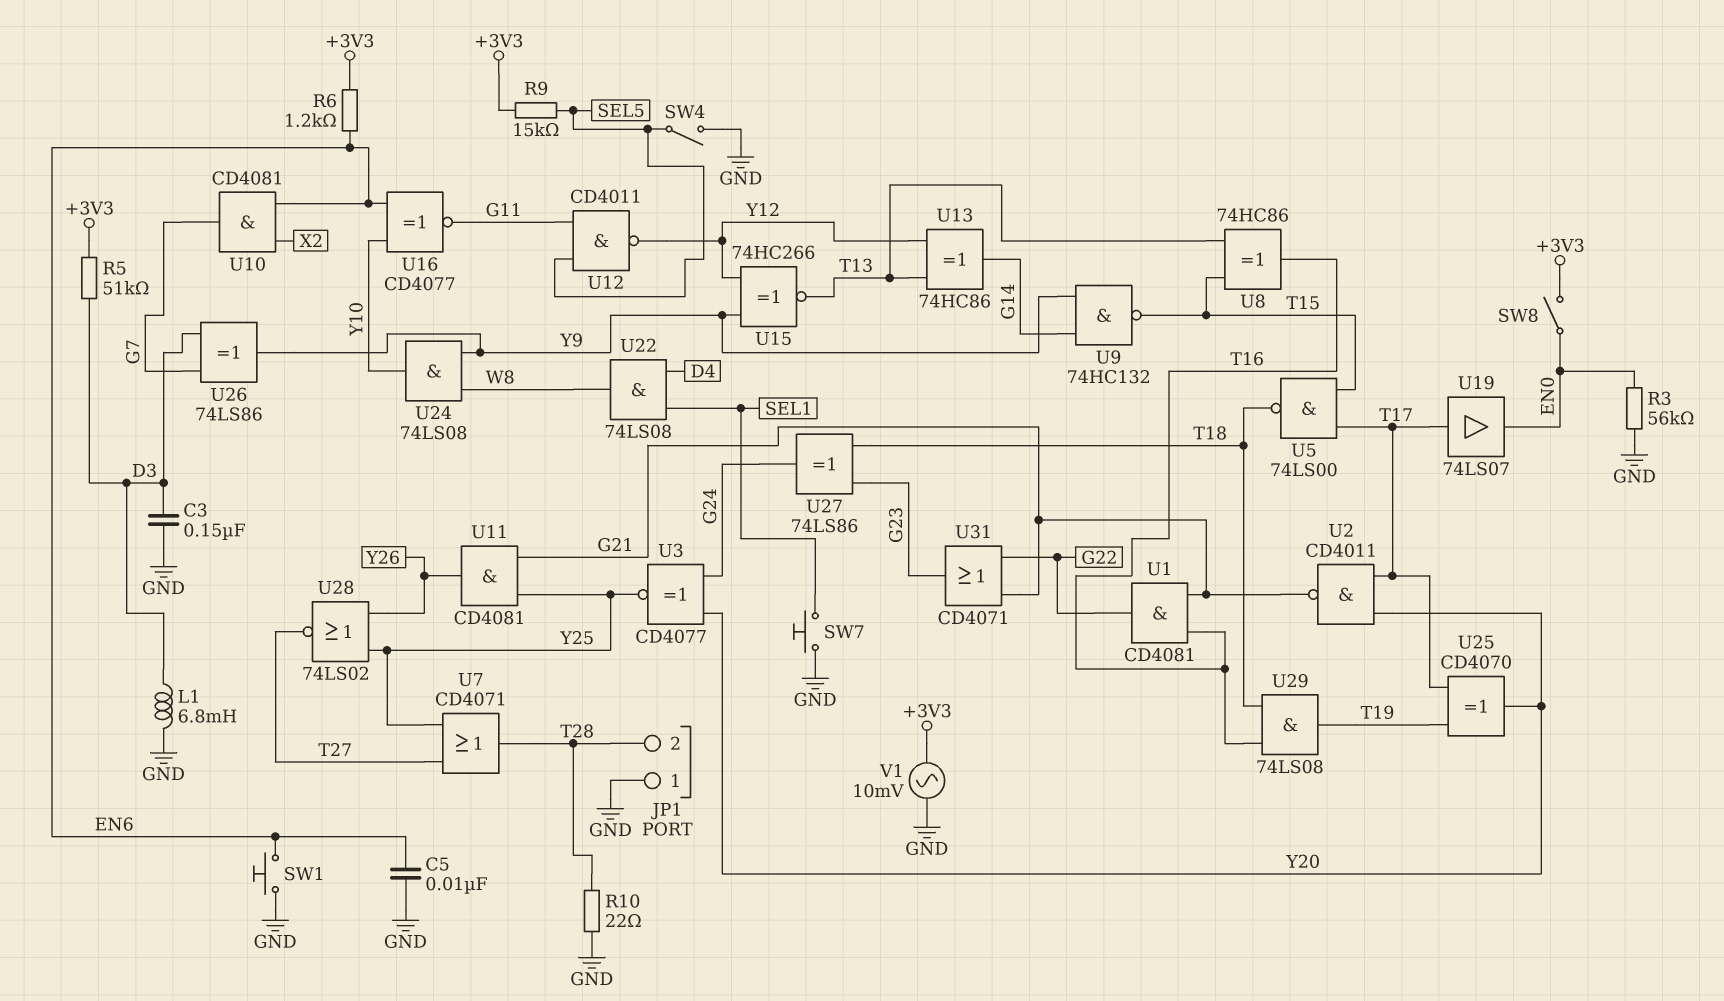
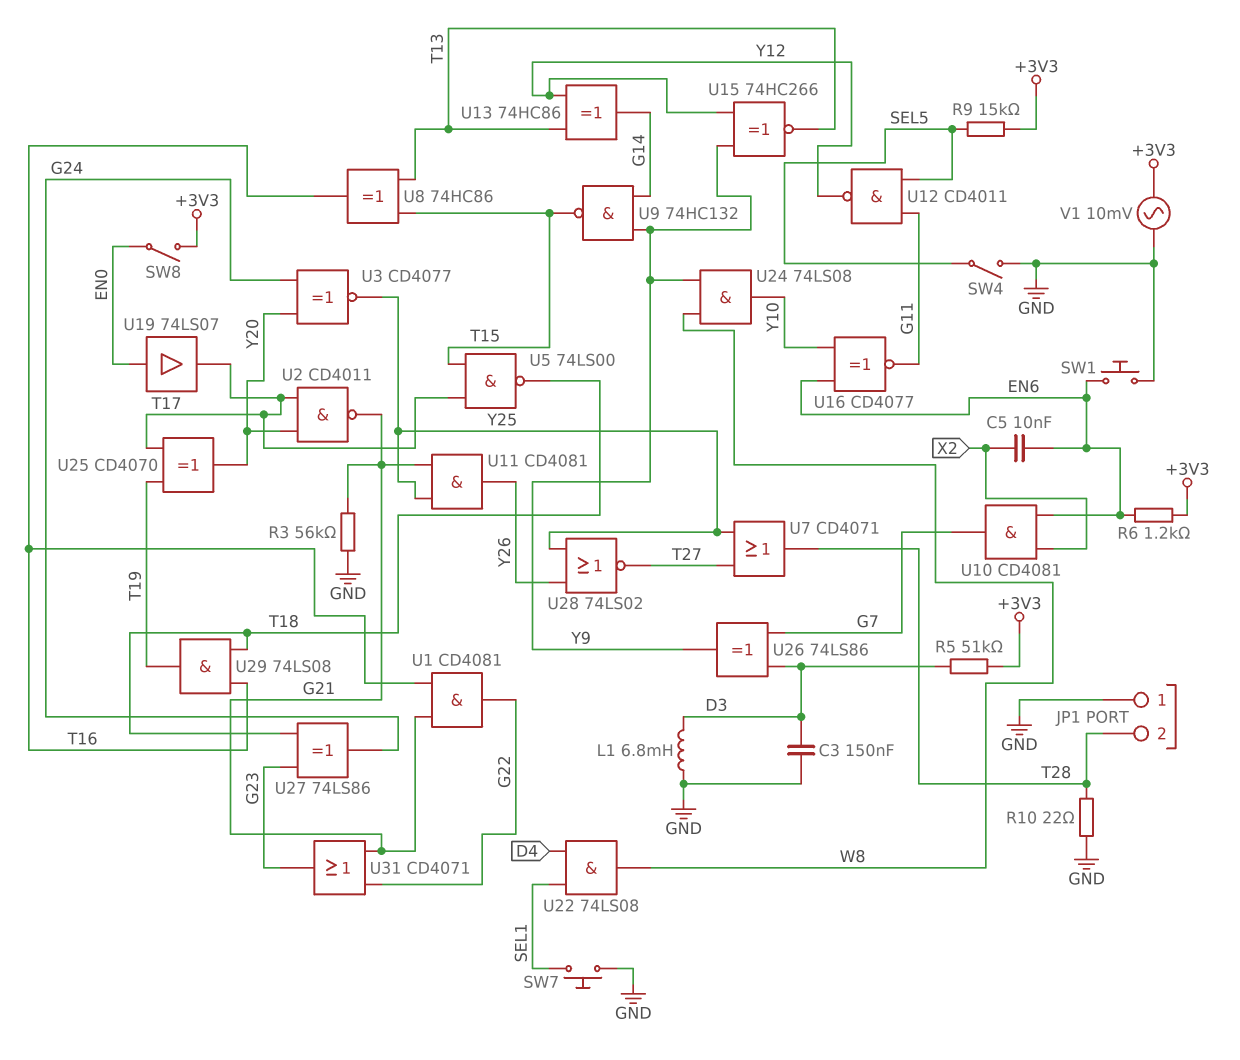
C5: 10nF (EN6, GND) -> 10nF (EN6, X2)
R3: 56k (EN0, GND) -> 56k (G21, GND)
U19: buffer 74LS07 (in T17, out EN0) -> buffer 74LS07 (in EN0, out T17)

